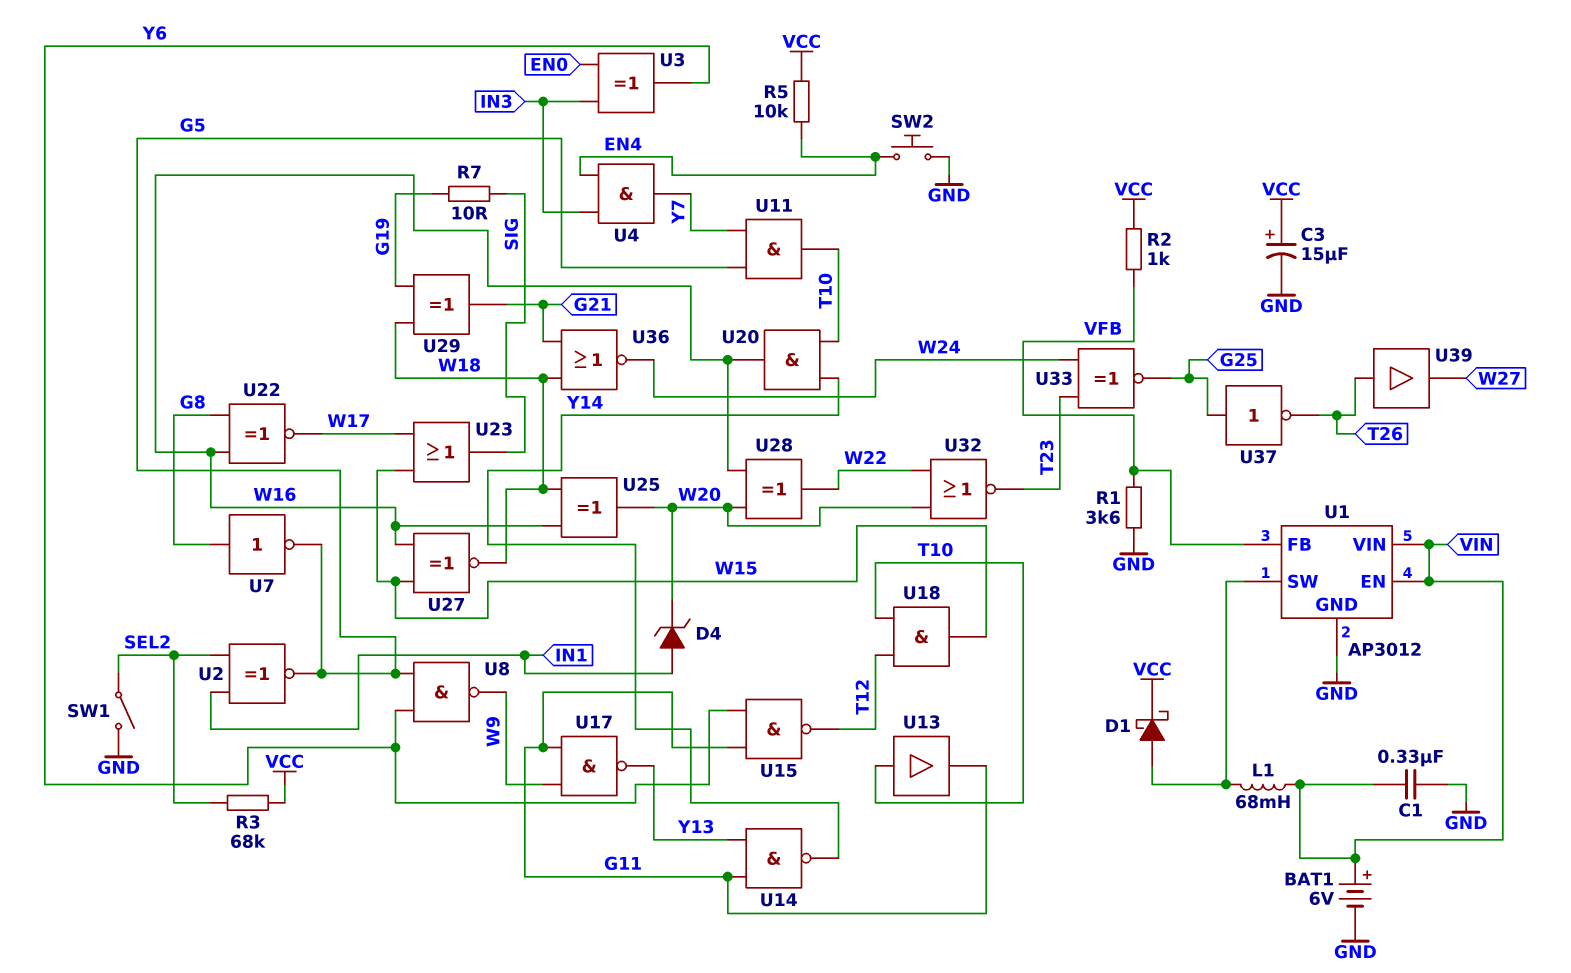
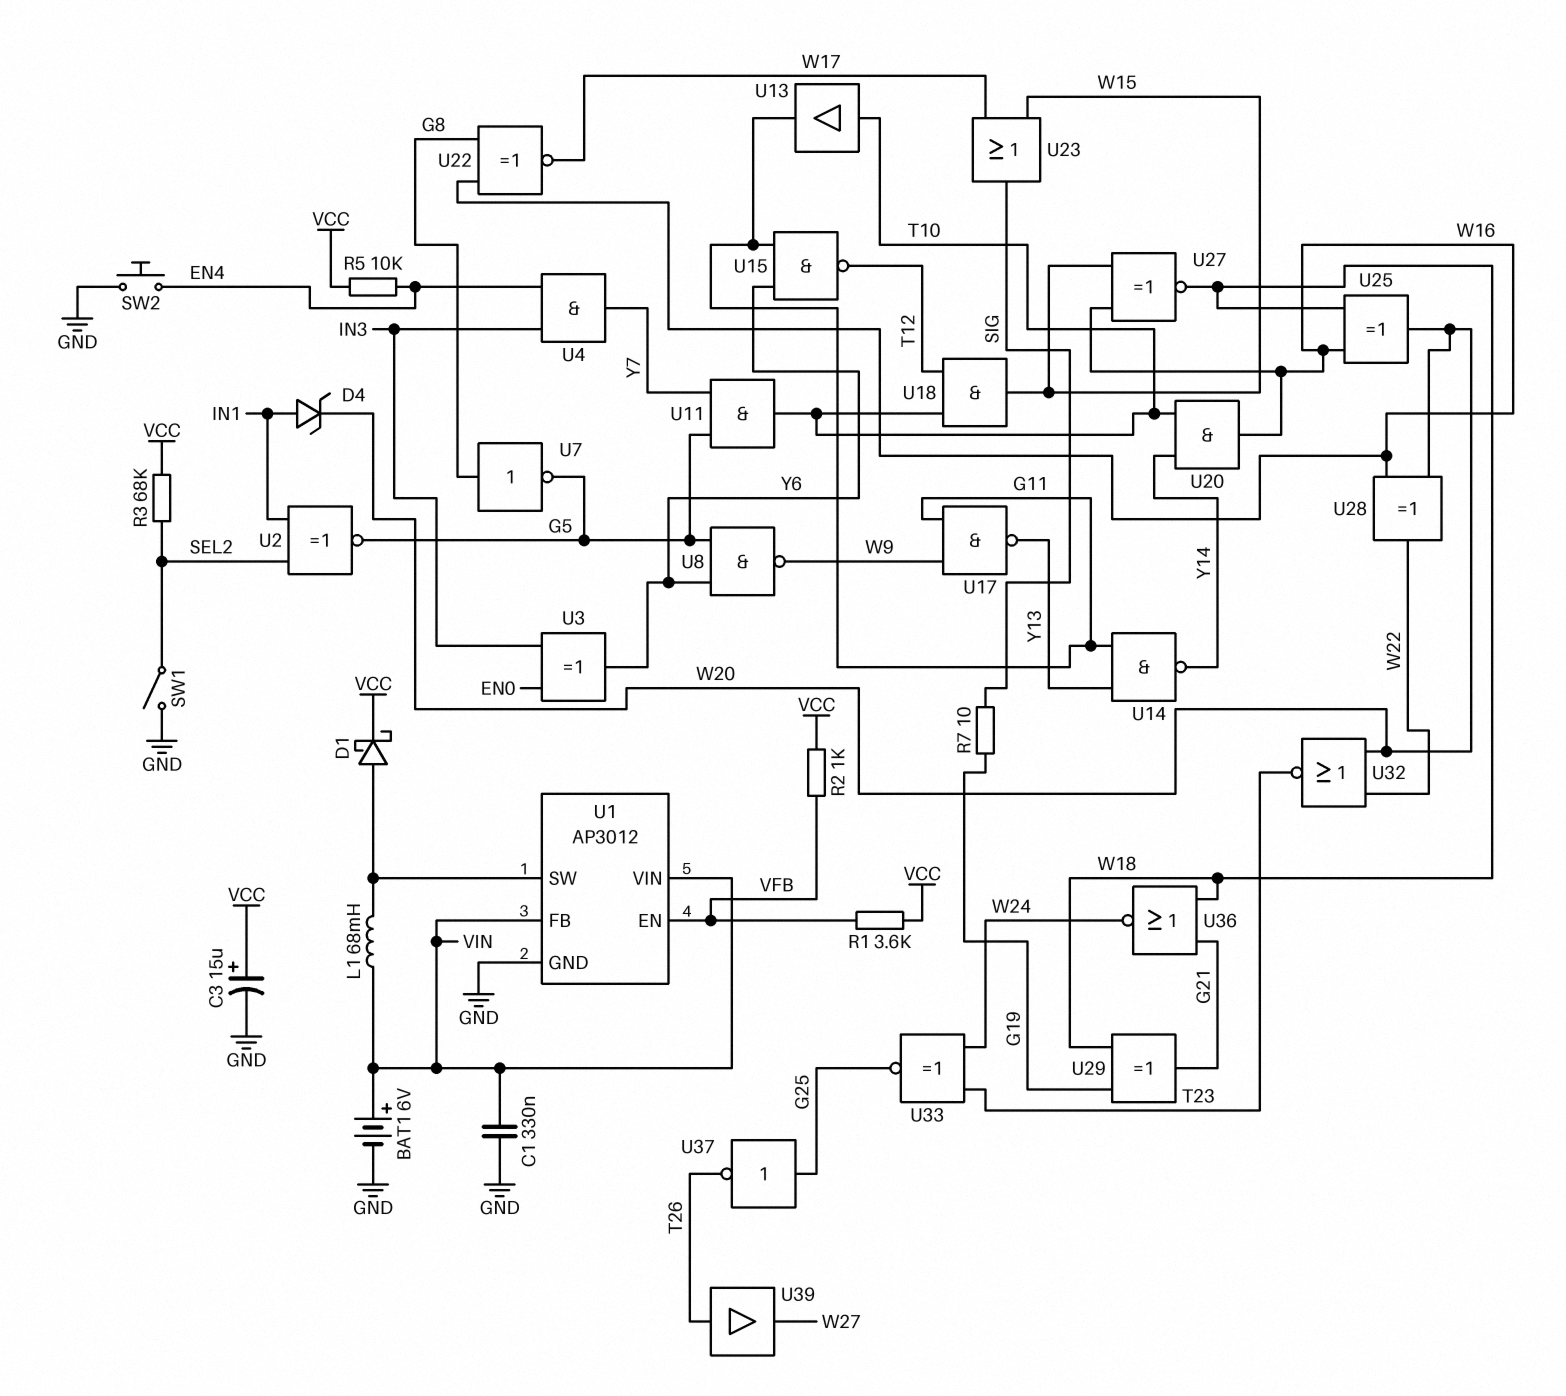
R1: 3.6k (GND, VFB) -> 3.6k (VCC, VFB)
U1 pin EN: VIN -> VFB
U1 pin FB: VFB -> VIN

